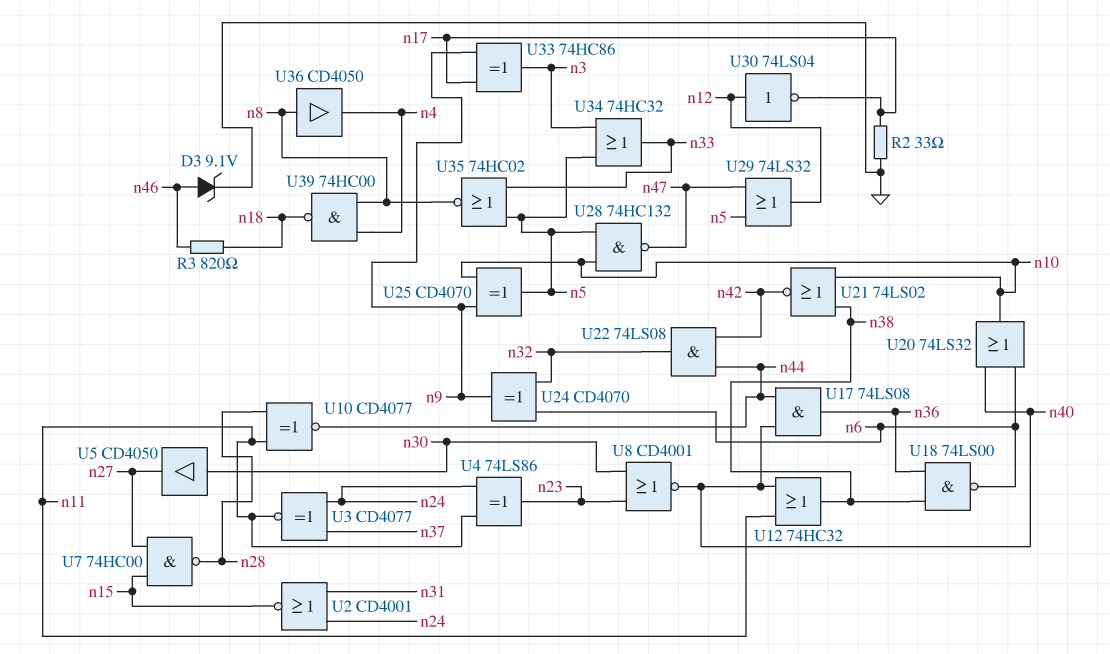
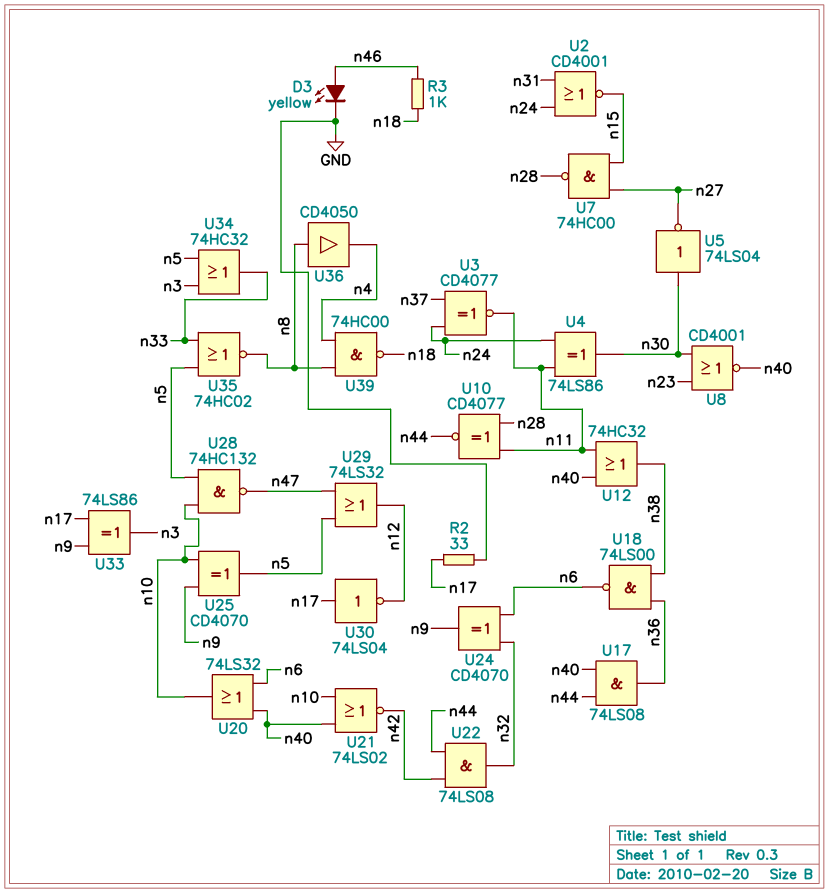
D3: zener 9.1V (A n46, K GND) -> LED yellow (A n46, K GND)
R3: 820 (n18, n46) -> 1k (n18, n46)
U4: XOR 74LS86 (in n11, in n24, out n23) -> XOR 74LS86 (in n11, in n24, out n30)
U5: buffer CD4050 (in n30, out n27) -> NOT 74LS04 (in n30, out n27)
U21: NOR 74LS02 (in n10, in n38, out n42) -> NOR 74LS02 (in n10, in n40, out n42)
U30: NOT 74LS04 (in n12, out n17) -> NOT 74LS04 (in n17, out n12)
U33: XOR 74HC86 (in n9, in n17, out n3) -> XOR 74LS86 (in n9, in n17, out n3)

